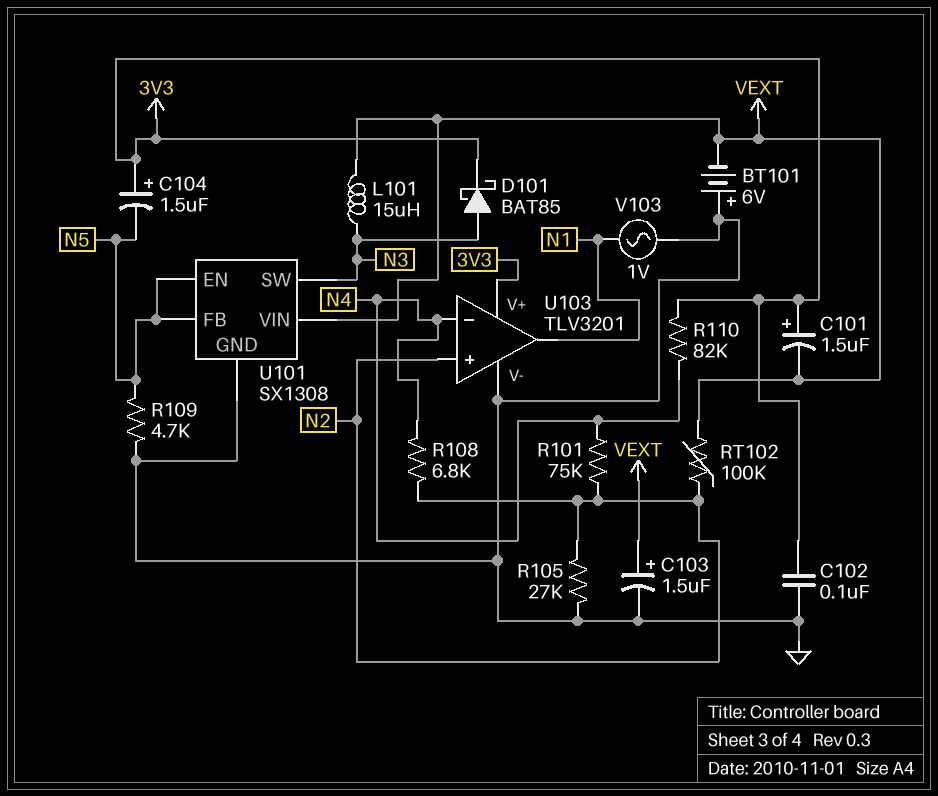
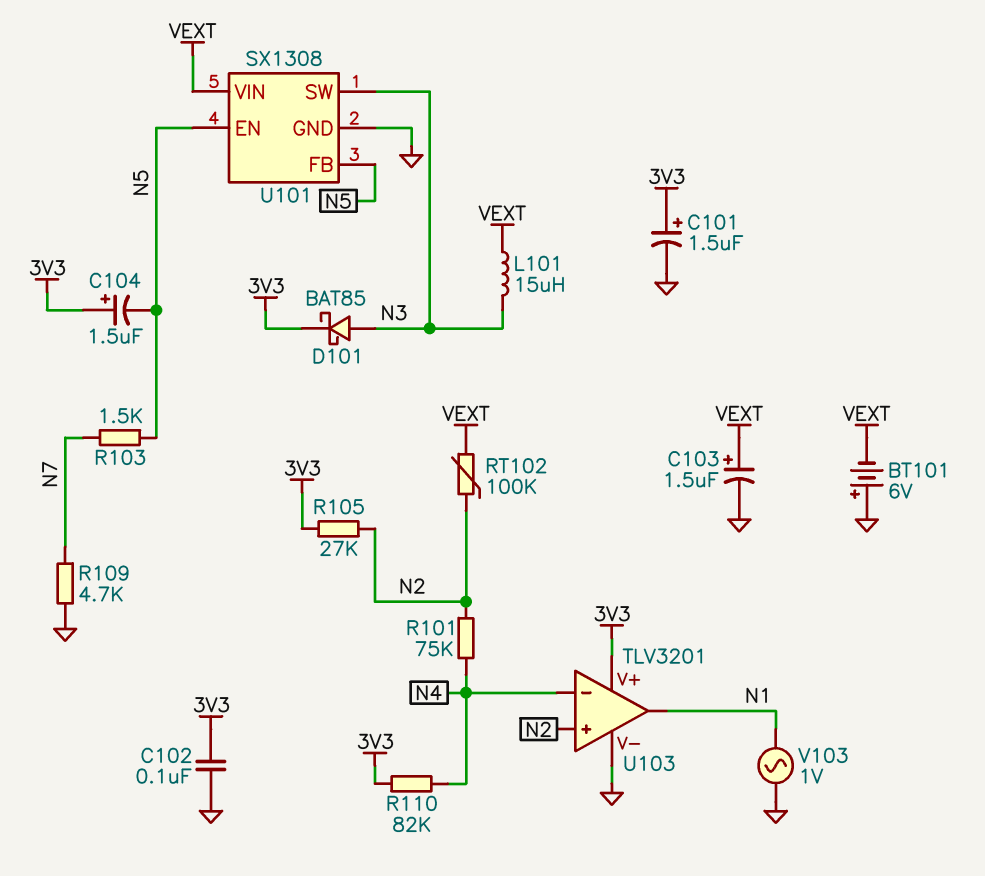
C101: 1.5uF (plus 3V3, minus VEXT) -> 1.5uF (plus 3V3, minus GND)
R103: none -> 1.5k (N5, N7)
R105: 27k (GND, N2) -> 27k (3V3, N2)
R108: 6.8k (N2, N4) -> none
R109: 4.7k (GND, N5) -> 4.7k (GND, N7)

